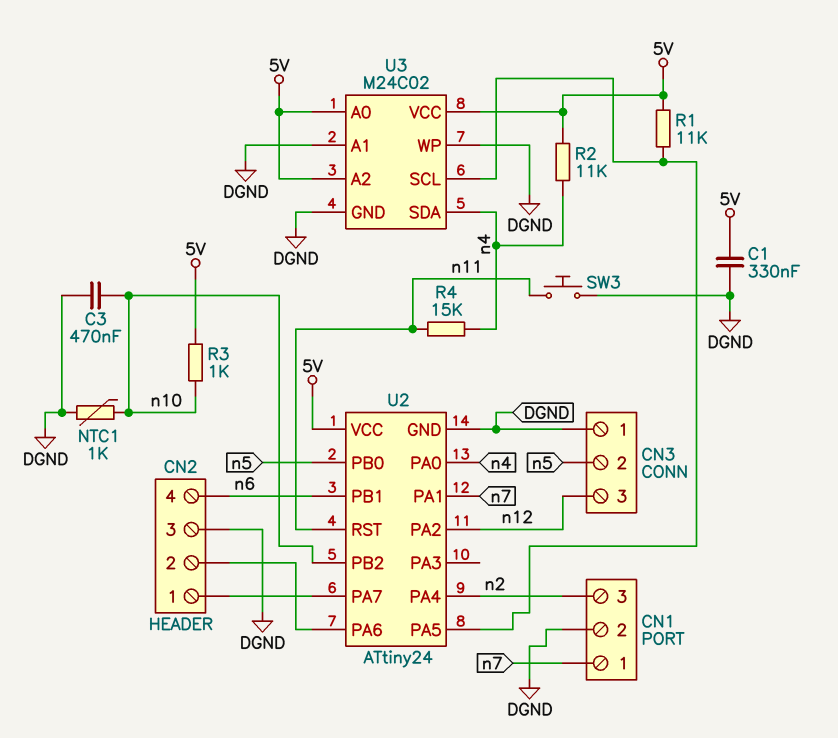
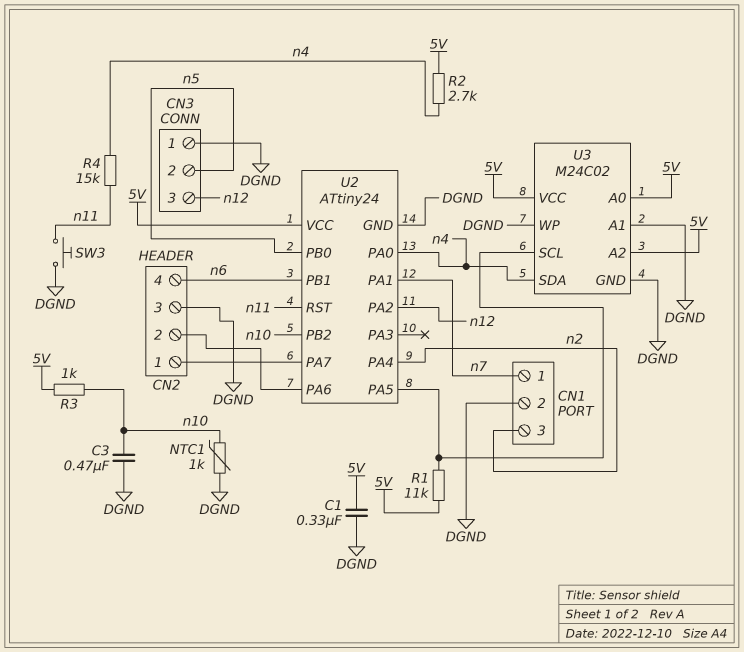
R2: 11k (5V, n4) -> 2.7k (5V, n4)

